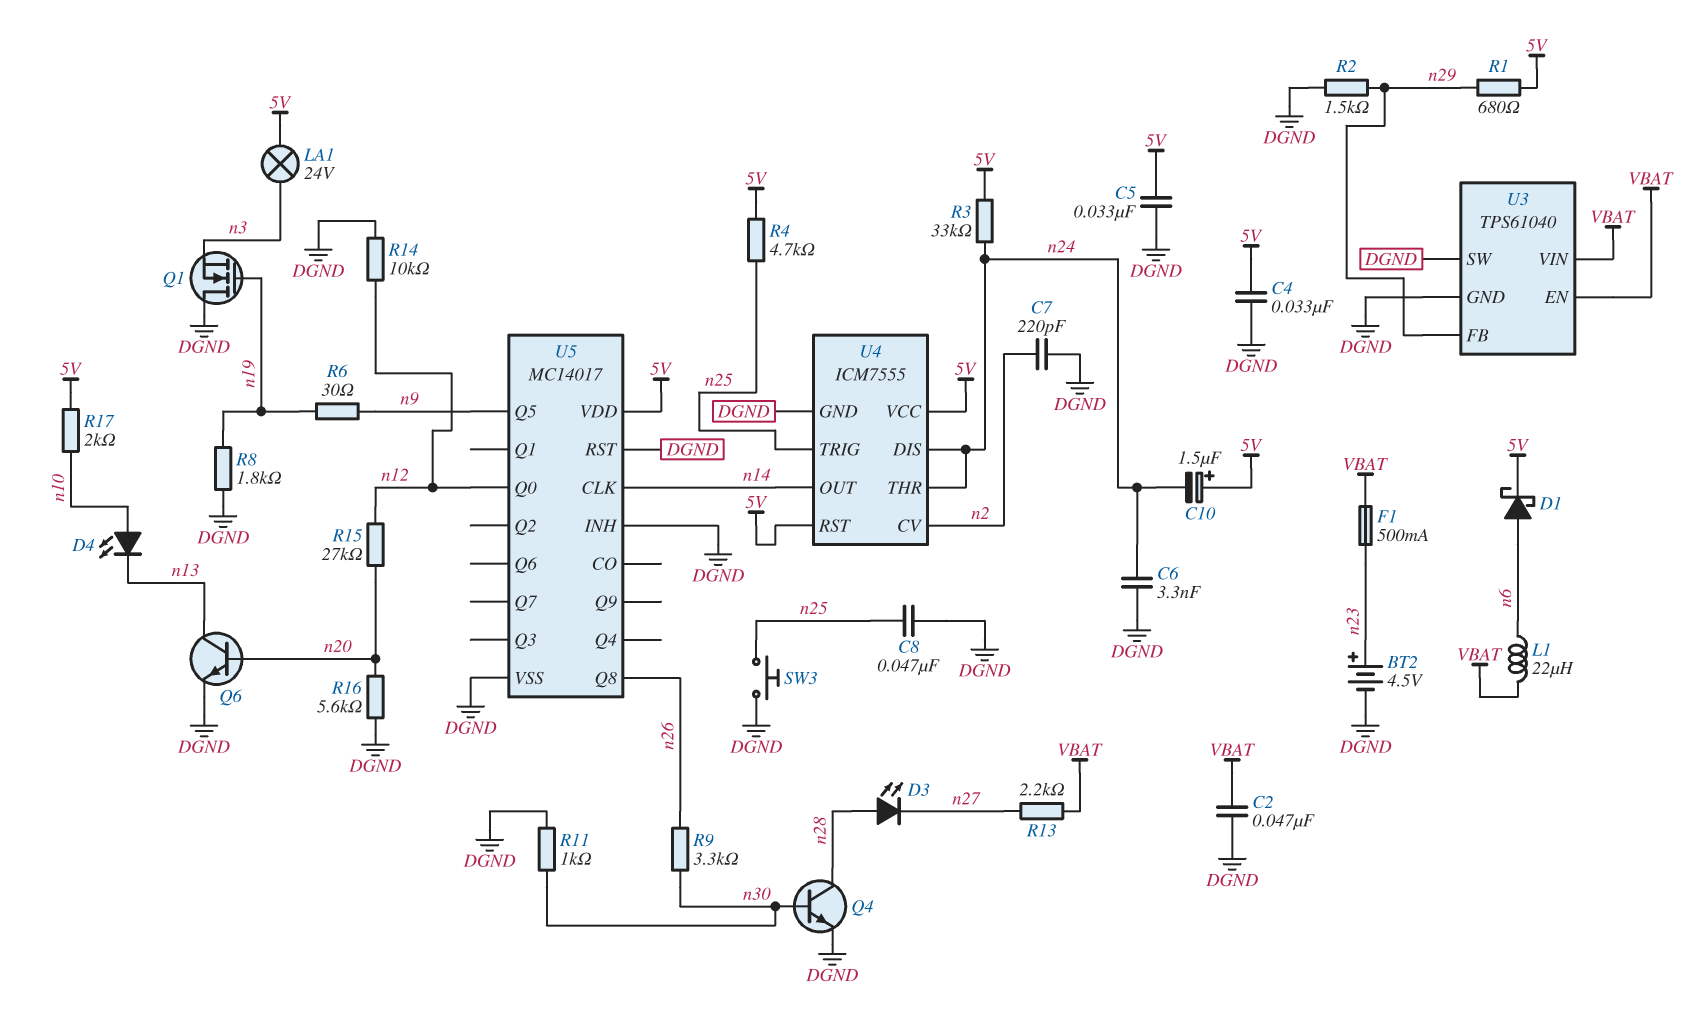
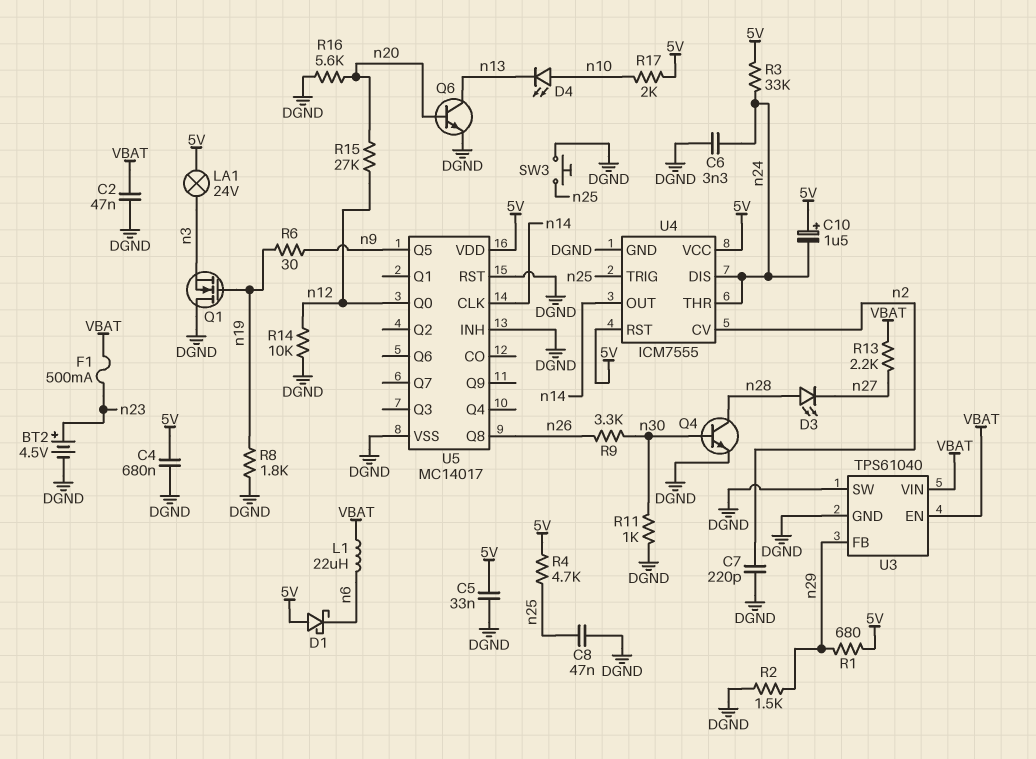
C4: 33nF (5V, DGND) -> 680nF (5V, DGND)
D1: schottky (A n6, K 5V) -> schottky (A 5V, K n6)

